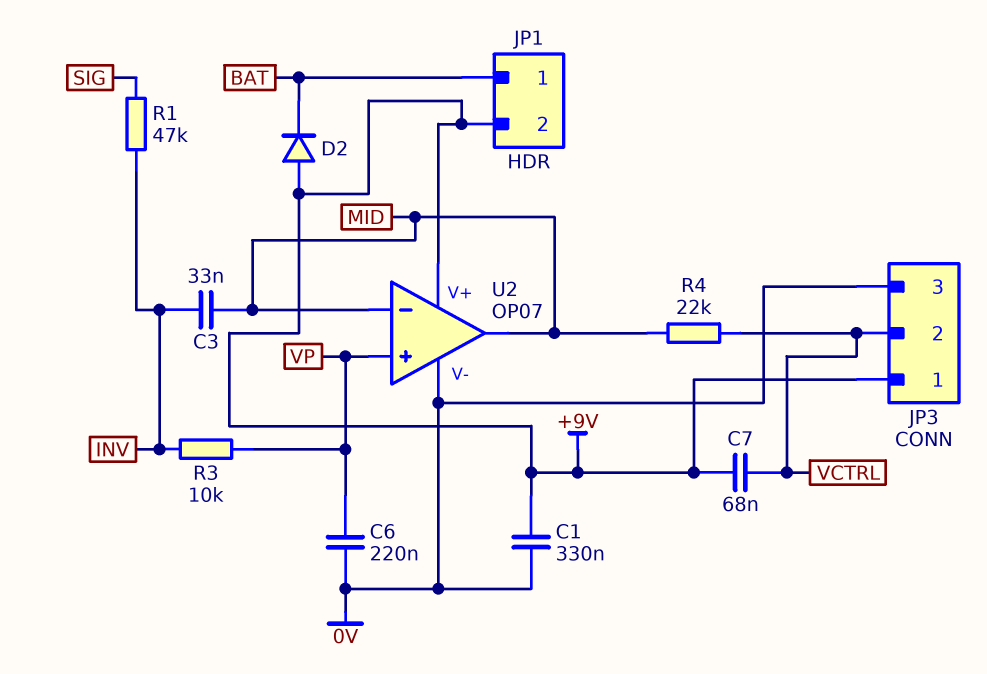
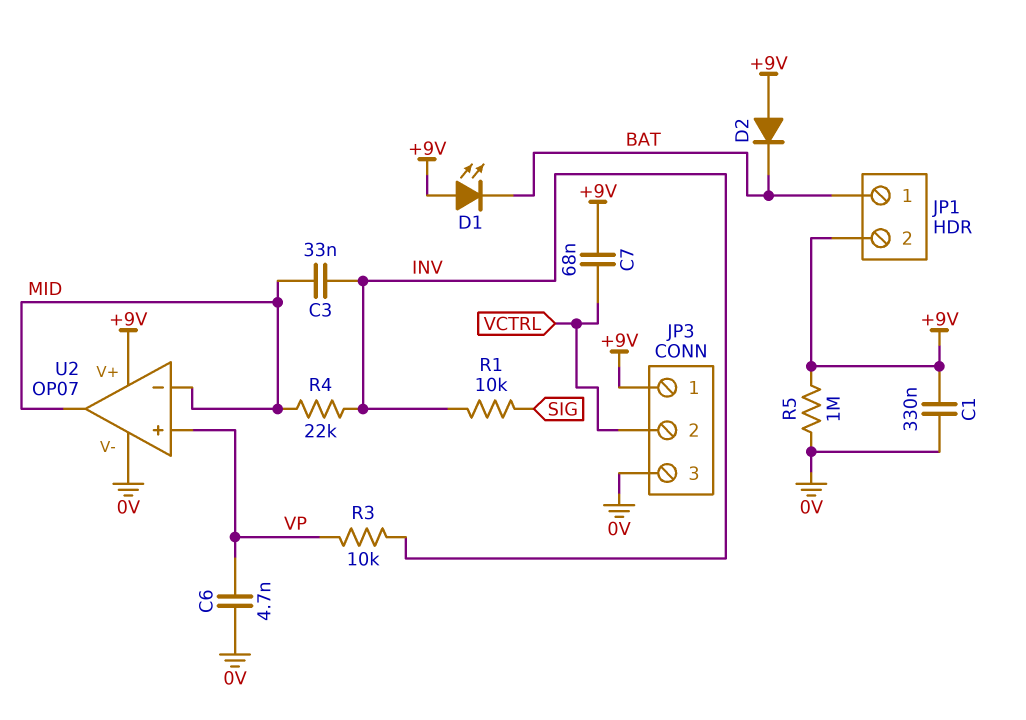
C6: 220nF (0V, VP) -> 4.7nF (0V, VP)
D1: none -> LED (A +9V, K BAT)
R1: 47k (INV, SIG) -> 10k (INV, SIG)
R4: 22k (MID, VCTRL) -> 22k (INV, MID)
R5: none -> 1M (+9V, 0V)

